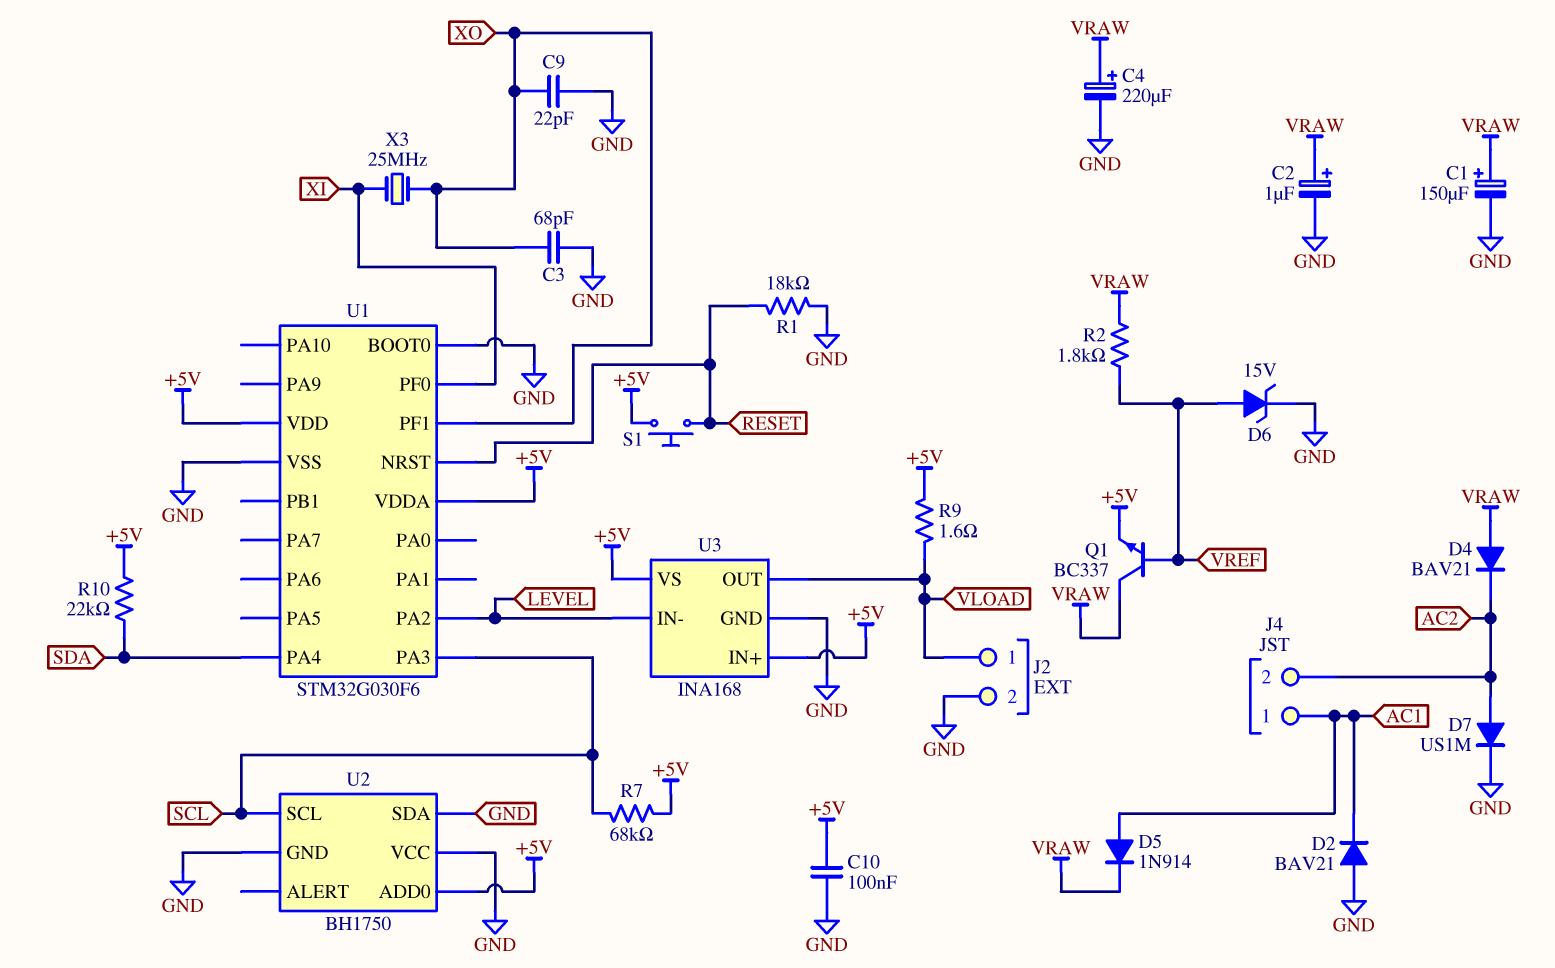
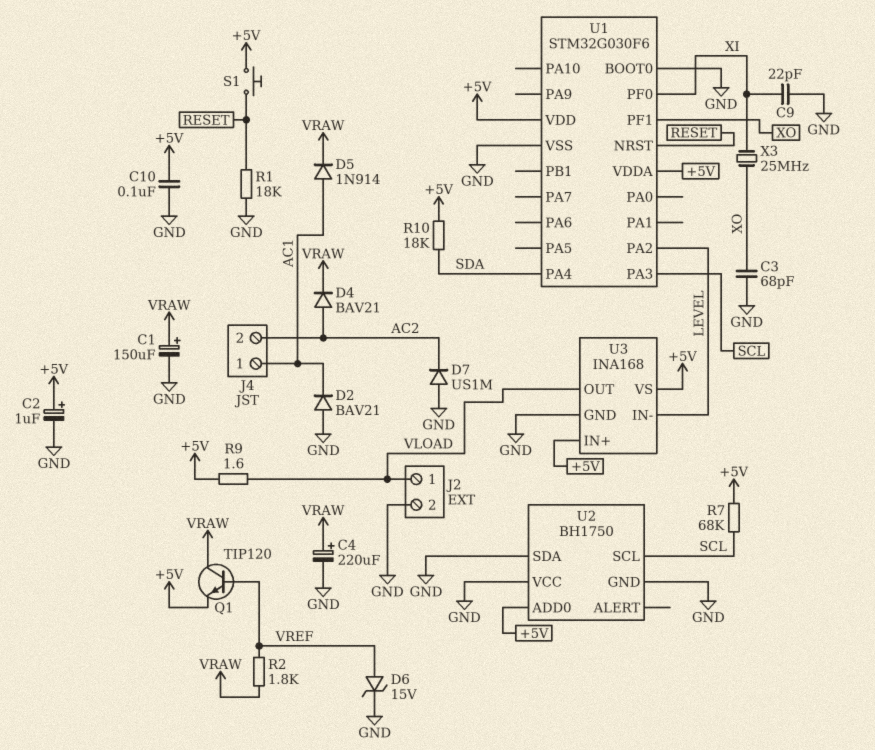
C2: 1uF (plus VRAW, minus GND) -> 1uF (plus +5V, minus GND)
C9: 22pF (GND, XO) -> 22pF (GND, XI)
D4: diode BAV21 (A VRAW, K AC2) -> diode BAV21 (A AC2, K VRAW)
D7: diode US1M (A AC2, K GND) -> diode US1M (A GND, K AC2)
Q1: NPN BC337 (B VREF, C VRAW, E +5V) -> NPN TIP120 (B VREF, C VRAW, E +5V)
R10: 22k (+5V, SDA) -> 18k (+5V, SDA)

